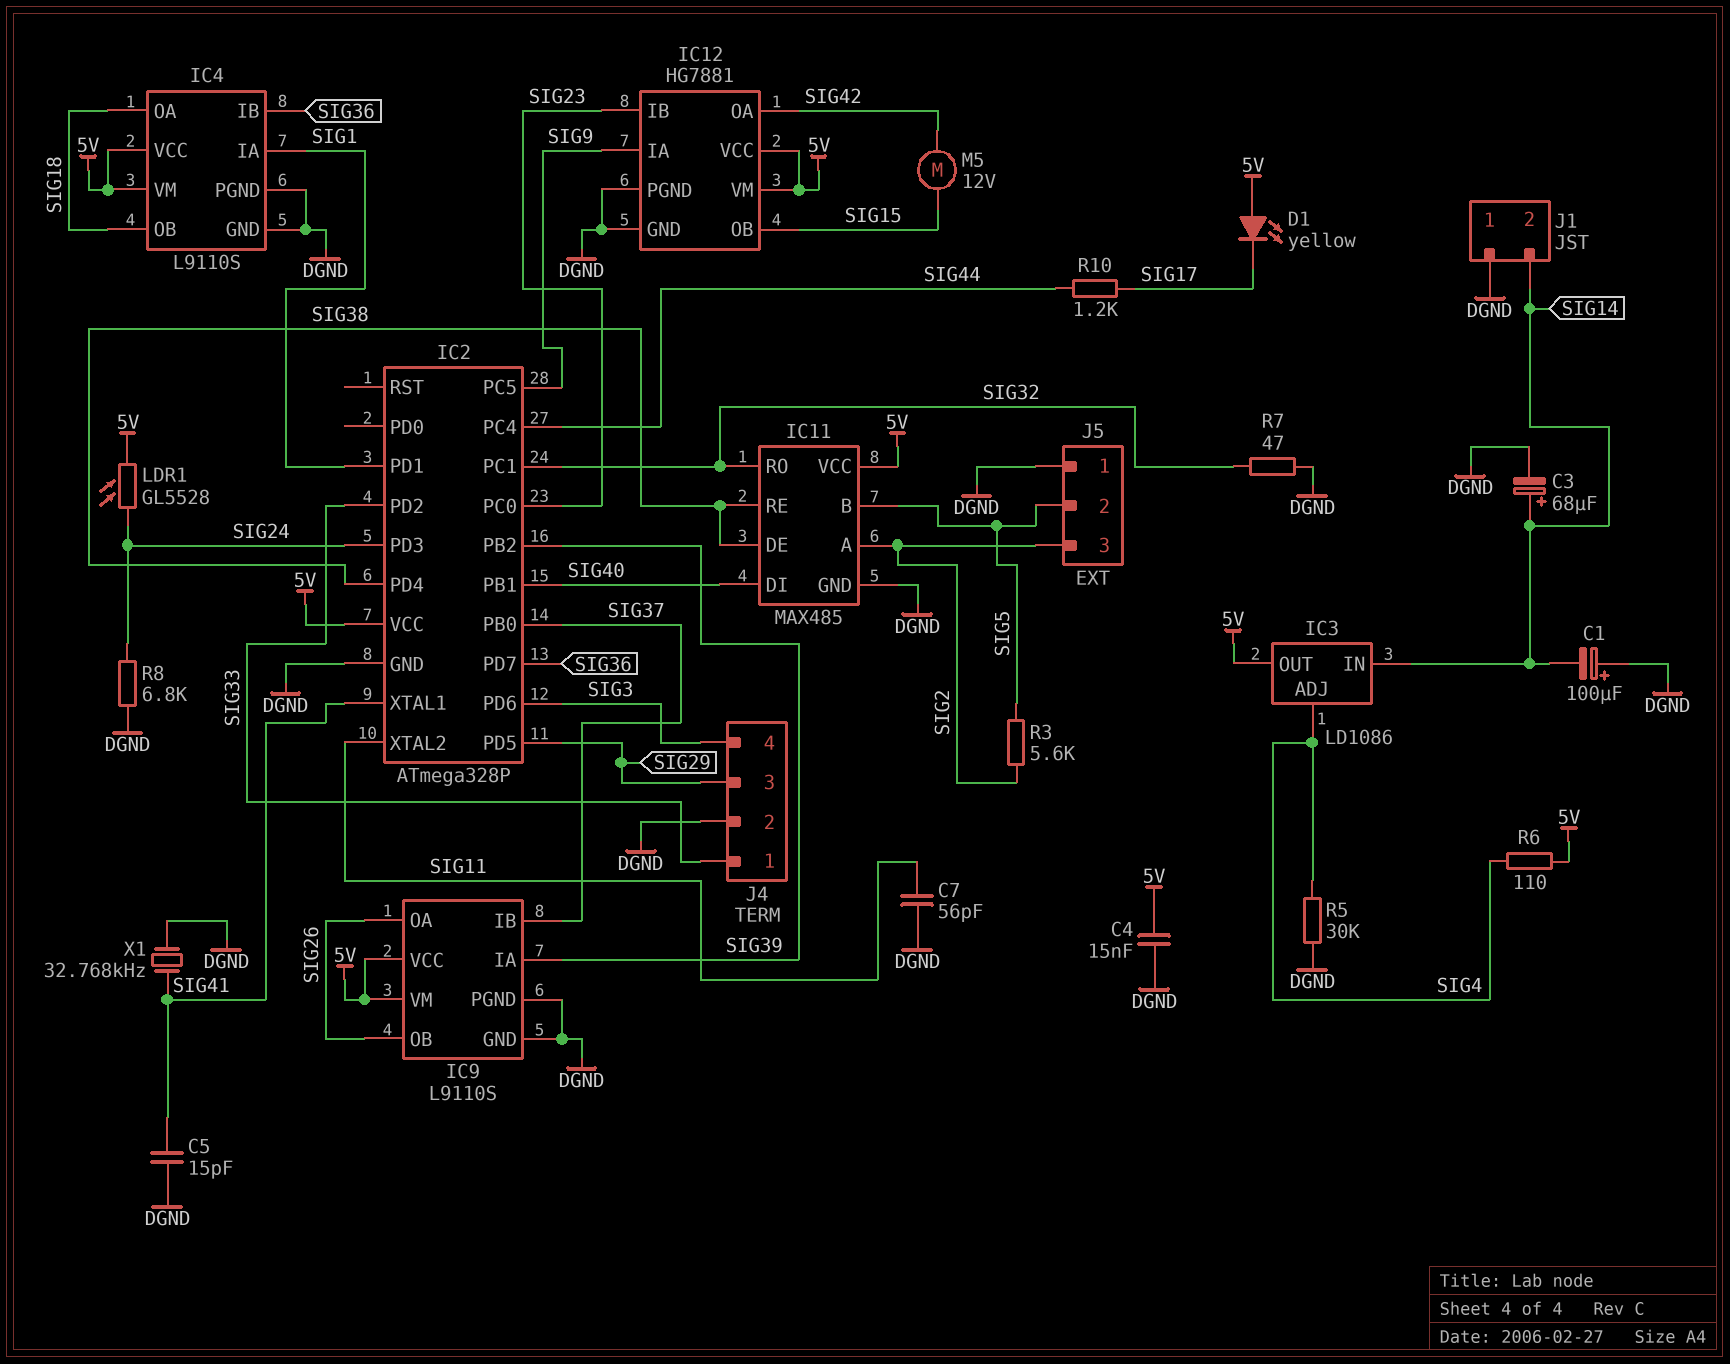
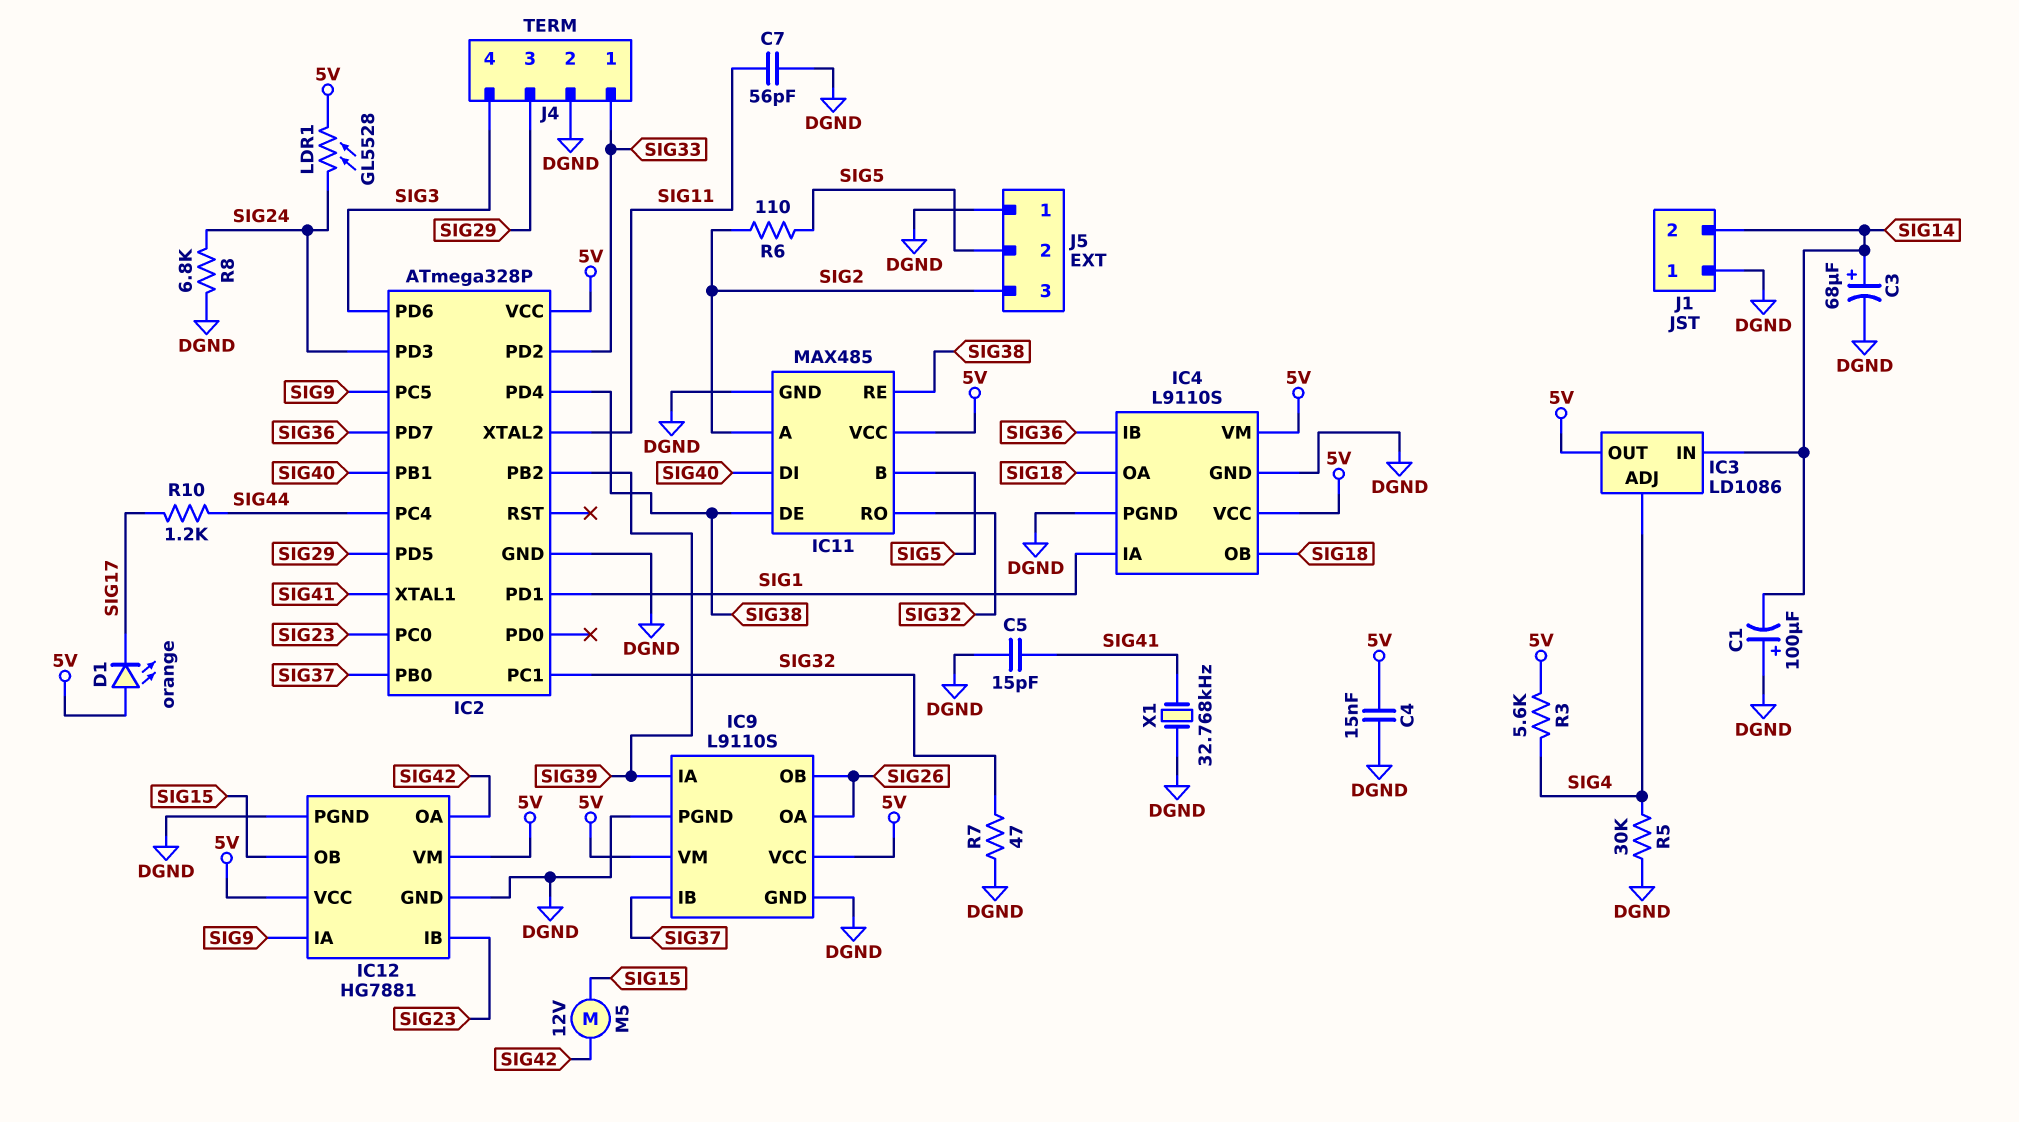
D1: LED yellow (A 5V, K SIG17) -> LED orange (A 5V, K SIG17)
R3: 5.6k (SIG2, SIG5) -> 5.6k (5V, SIG4)
R6: 110 (5V, SIG4) -> 110 (SIG2, SIG5)

